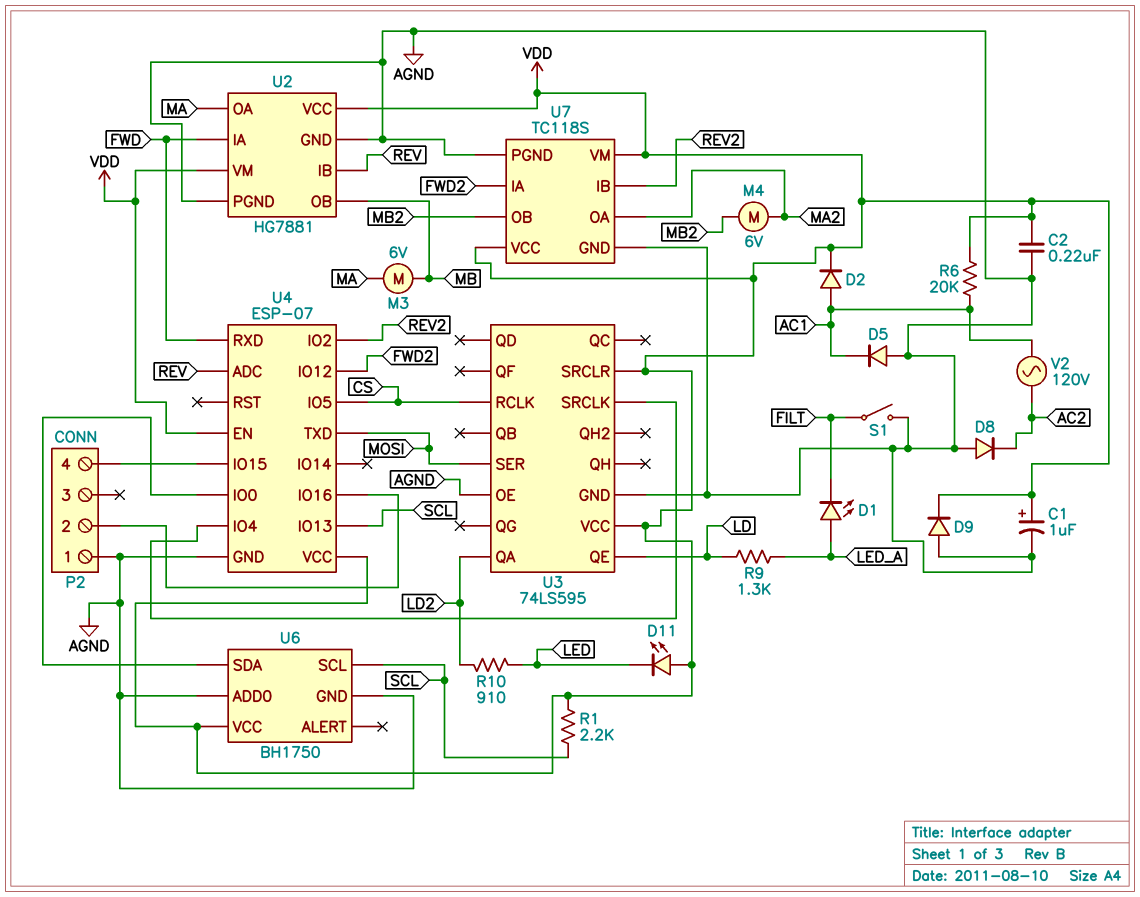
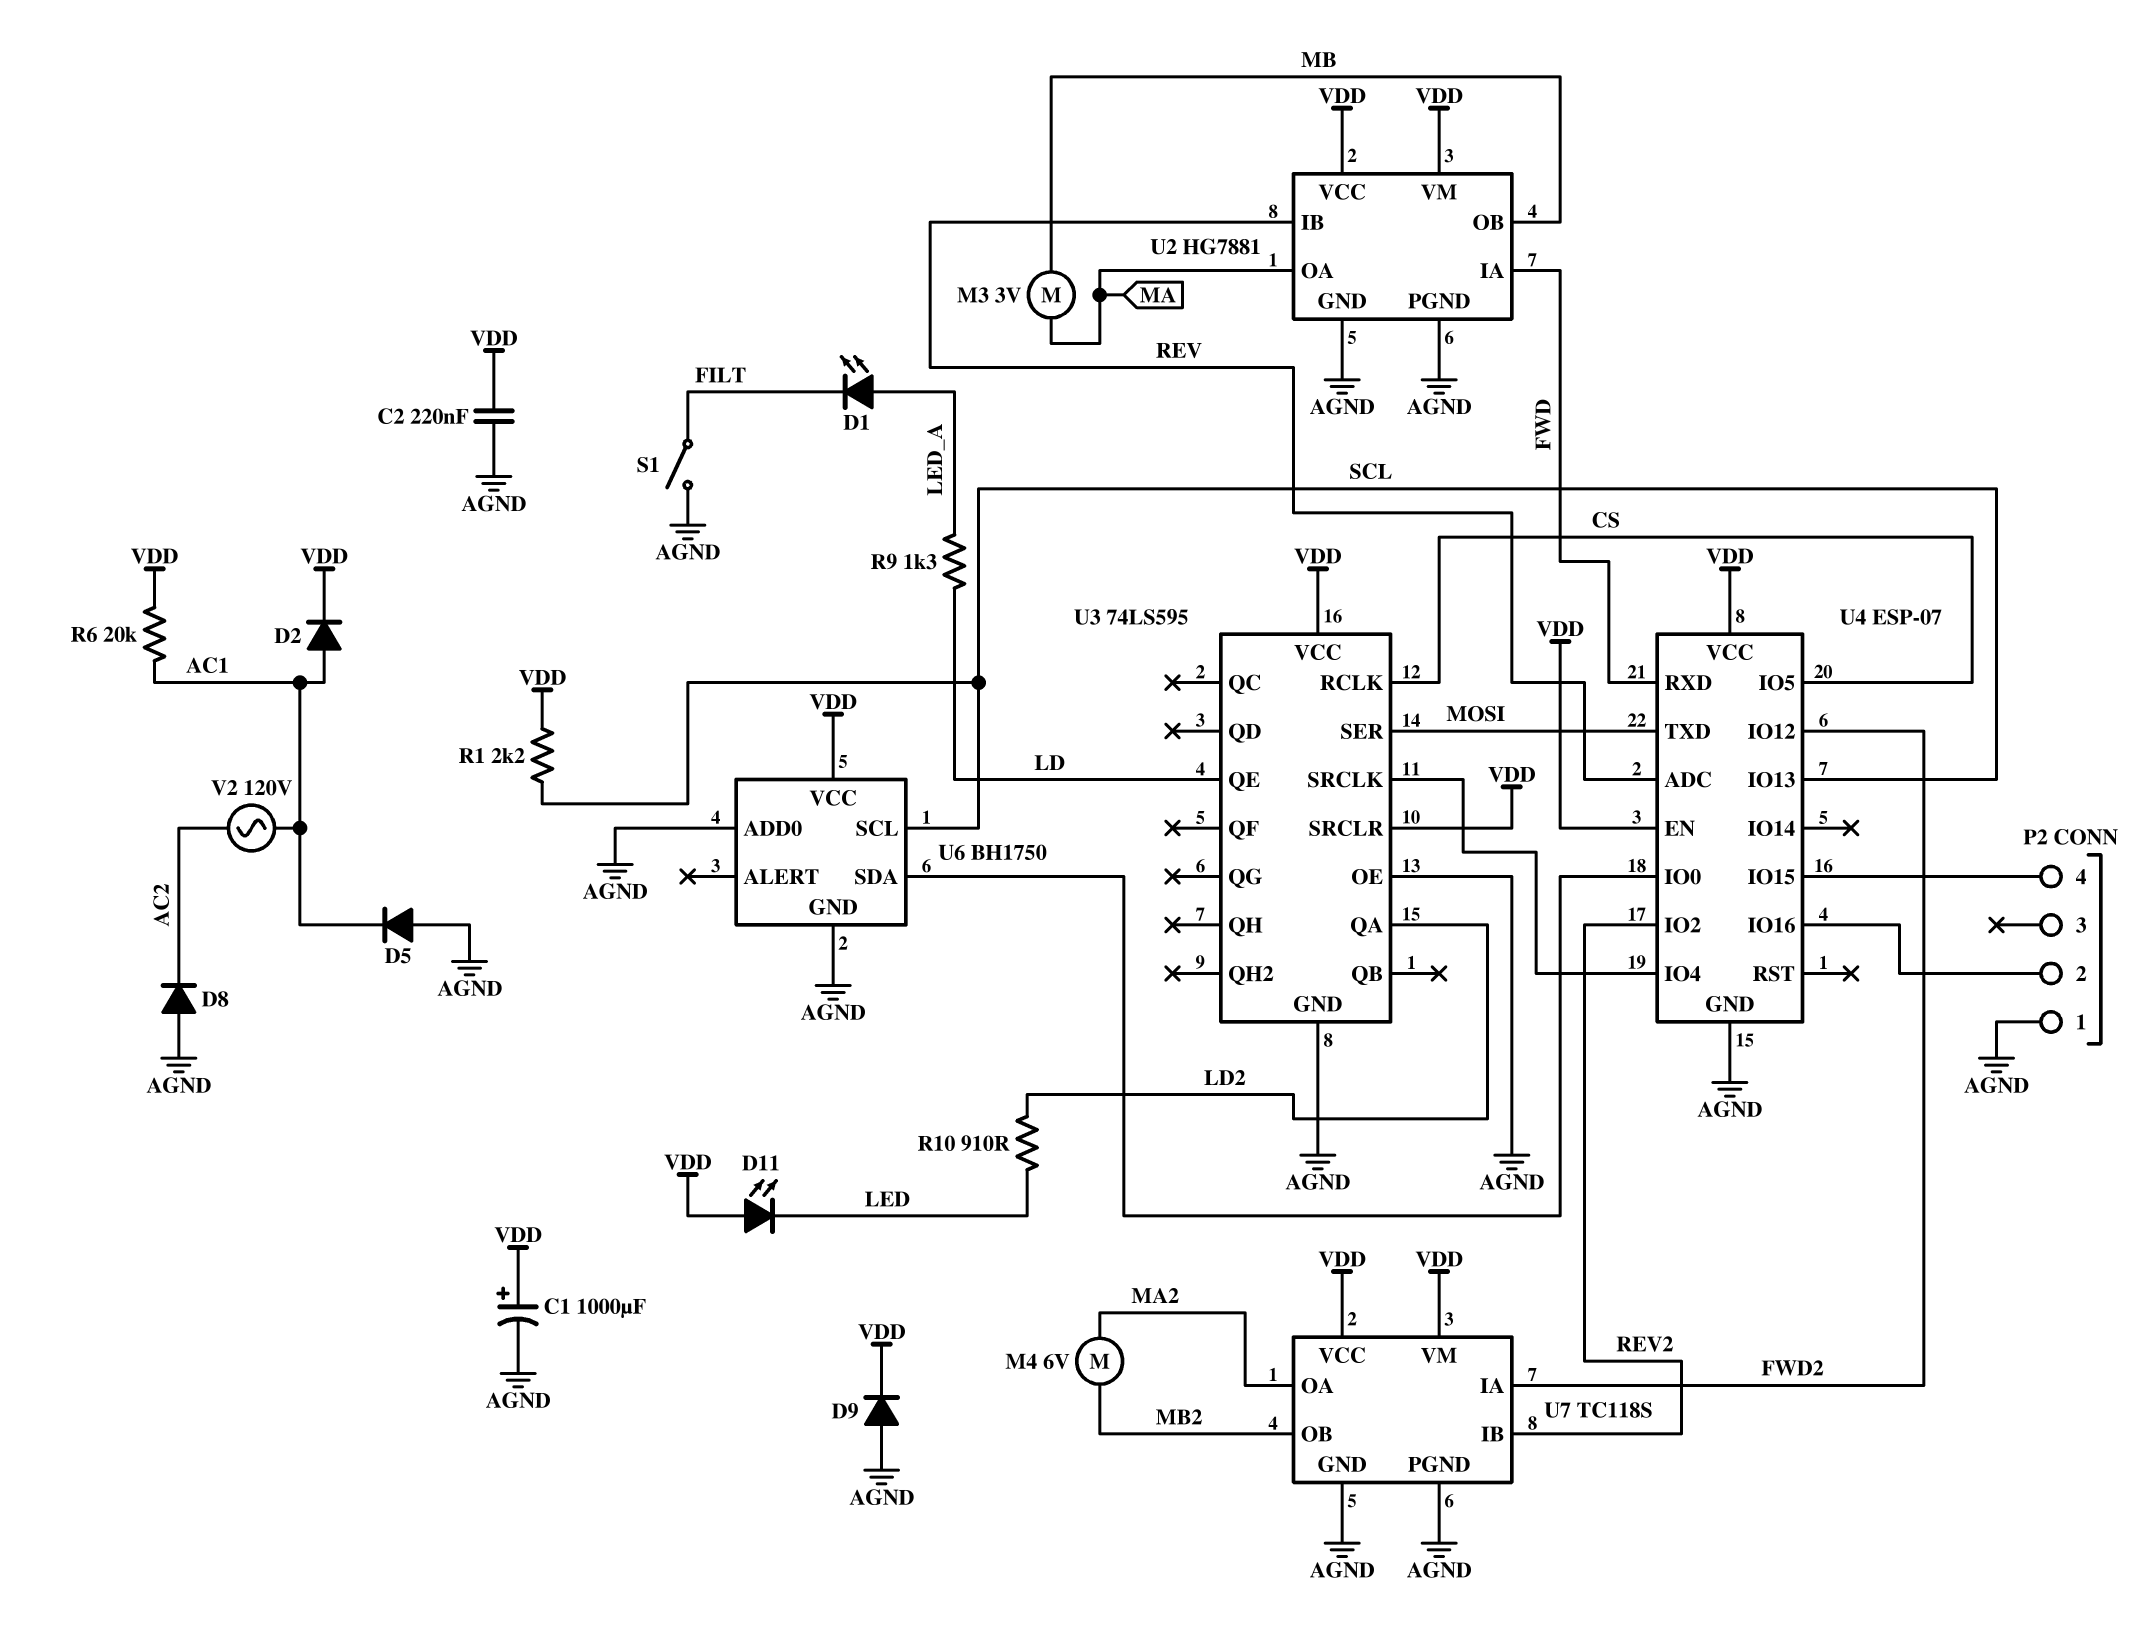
C1: 1uF (plus VDD, minus AGND) -> 1000uF (plus VDD, minus AGND)
M3: motor 6V (MA, MB) -> motor 3V (MA, MB)

